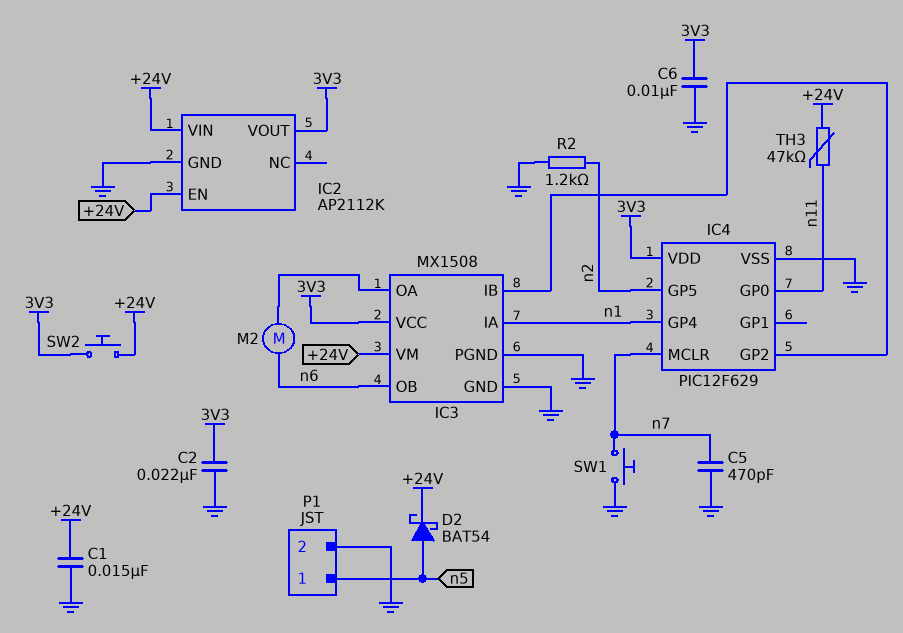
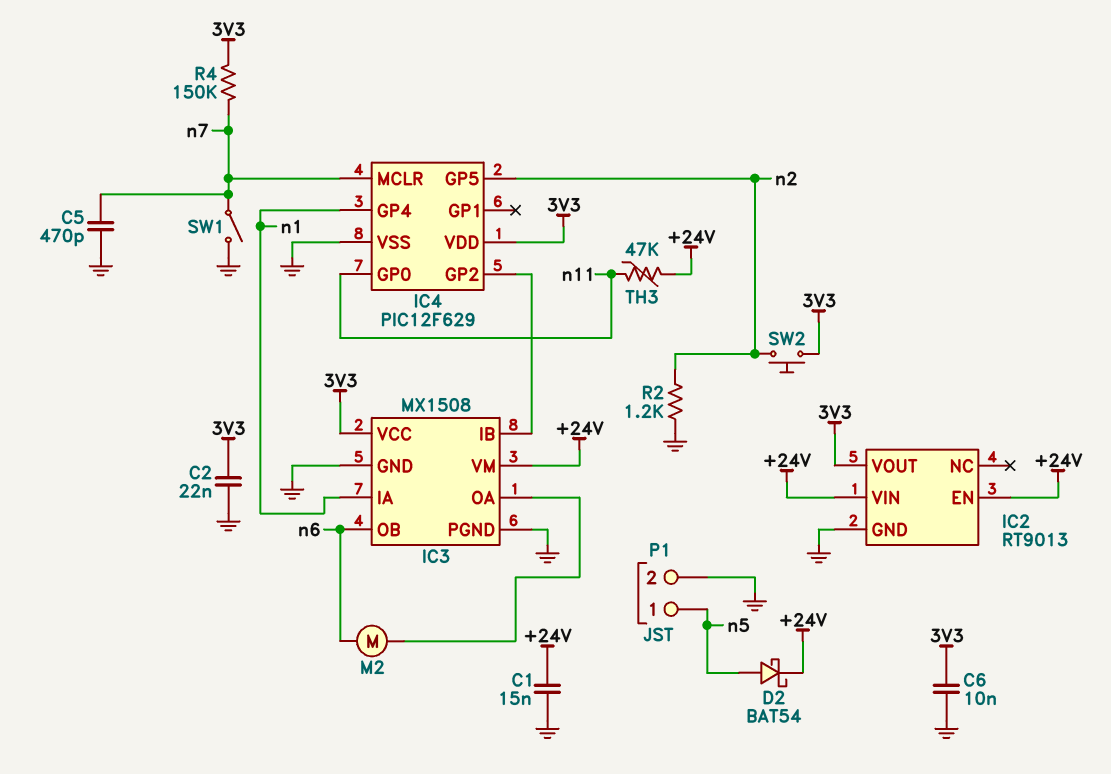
IC2: AP2112K -> RT9013
R4: none -> 150k (3V3, n7)
SW1: button (GND, n7) -> switch (GND, n7)
SW2: button (+24V, 3V3) -> button (3V3, n2)

